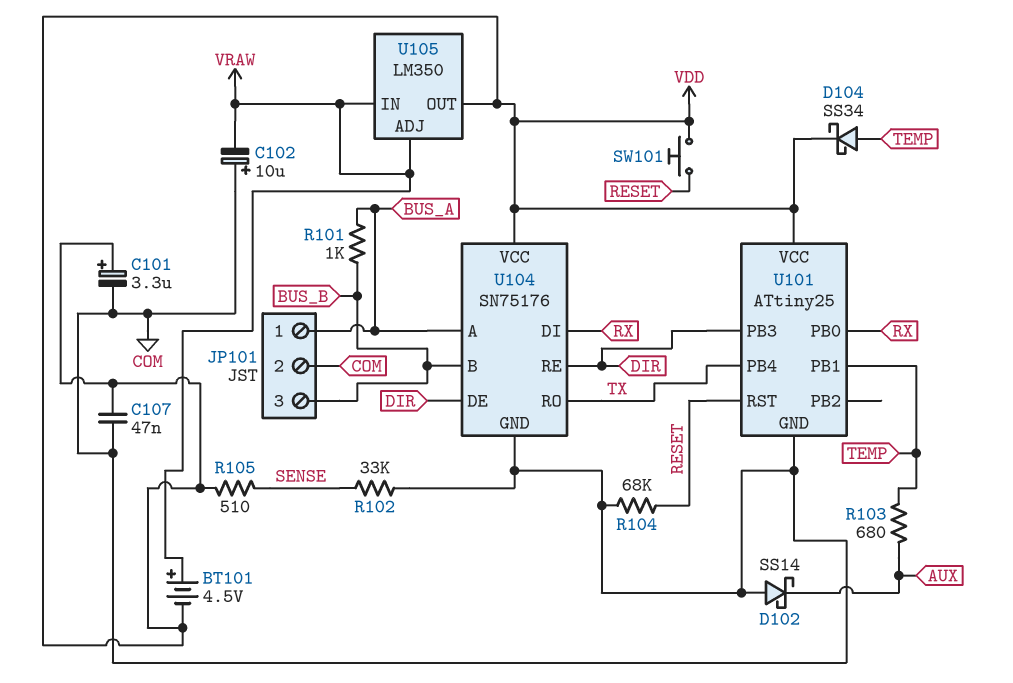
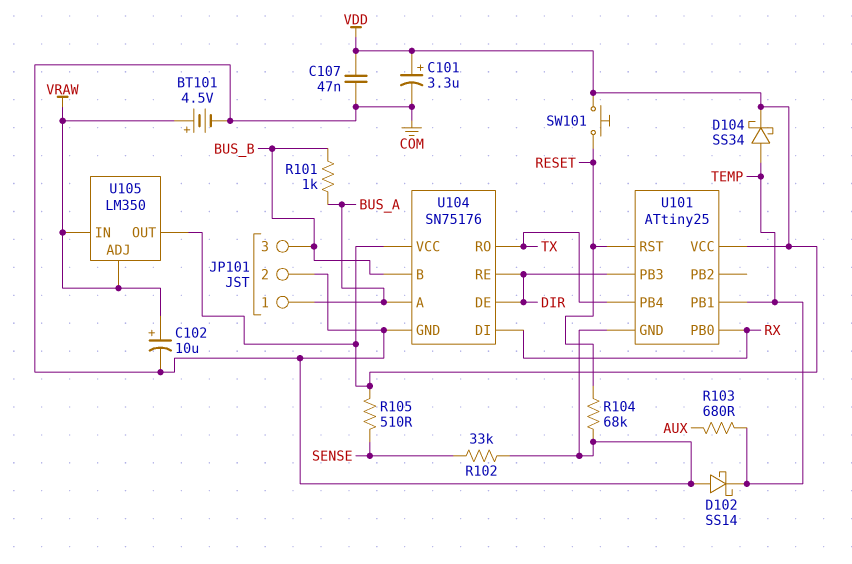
BT101: 4.5V (plus VRAW, minus VDD) -> 4.5V (plus VRAW, minus COM)
C102: 10uF (plus COM, minus VRAW) -> 10uF (plus VRAW, minus COM)
D102: schottky SS14 (A COM, K AUX) -> schottky SS14 (A COM, K TEMP)

